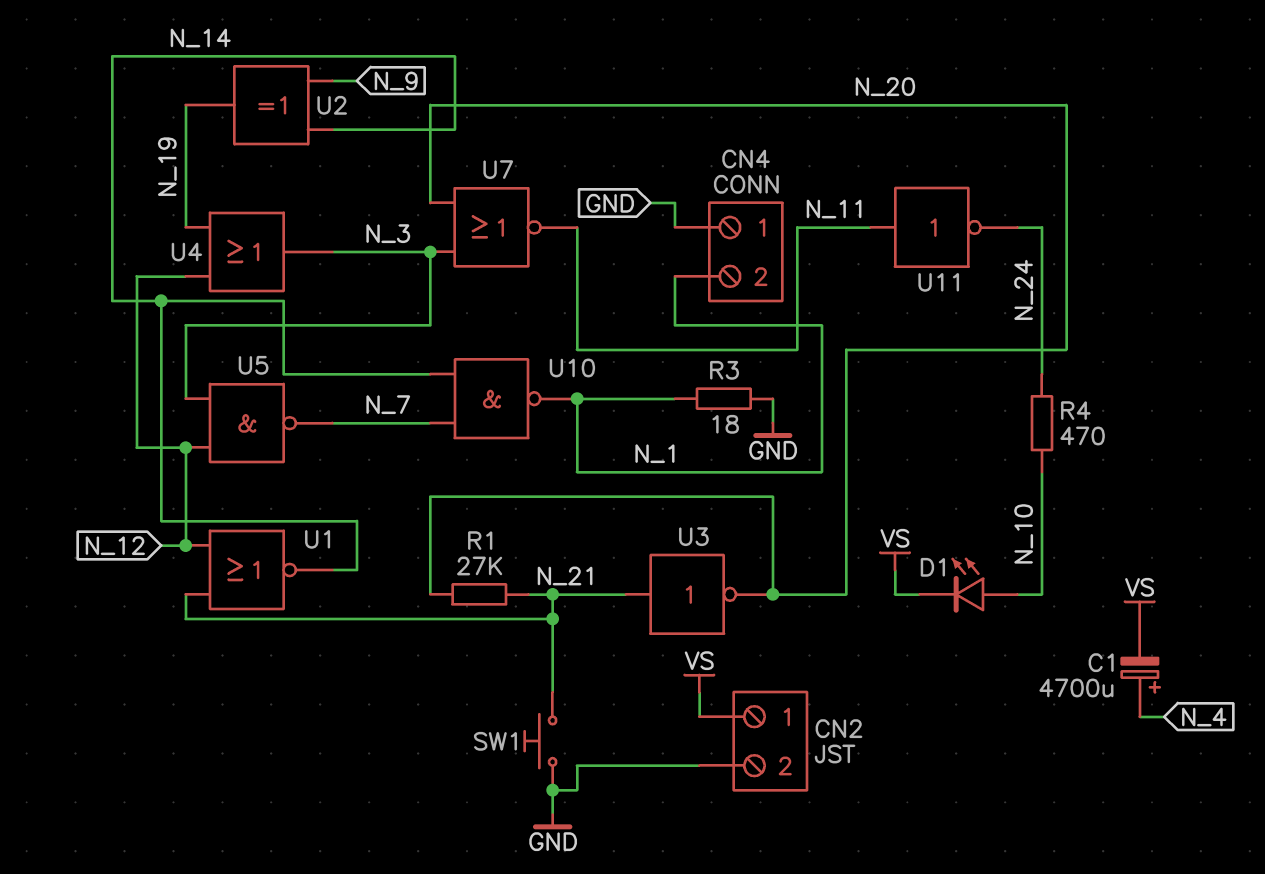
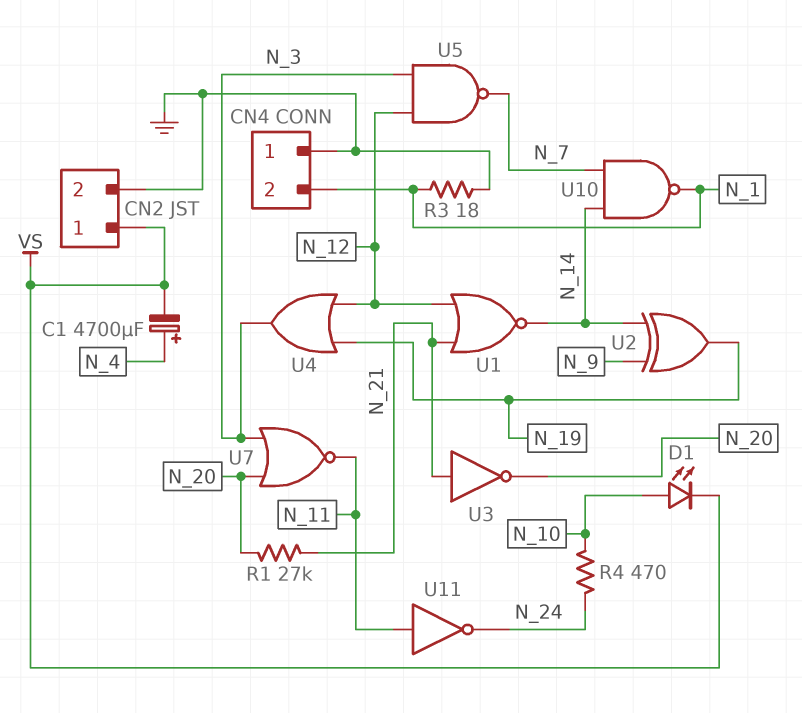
SW1: button (GND, N_21) -> none

